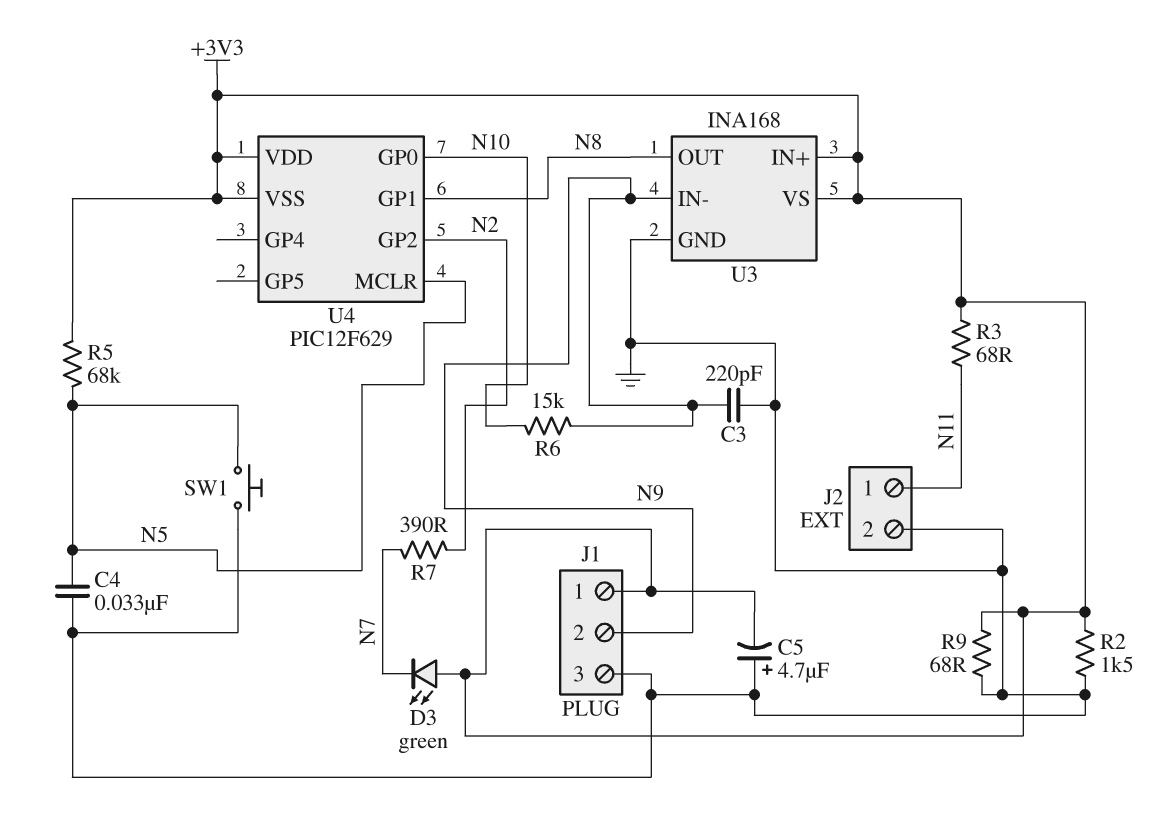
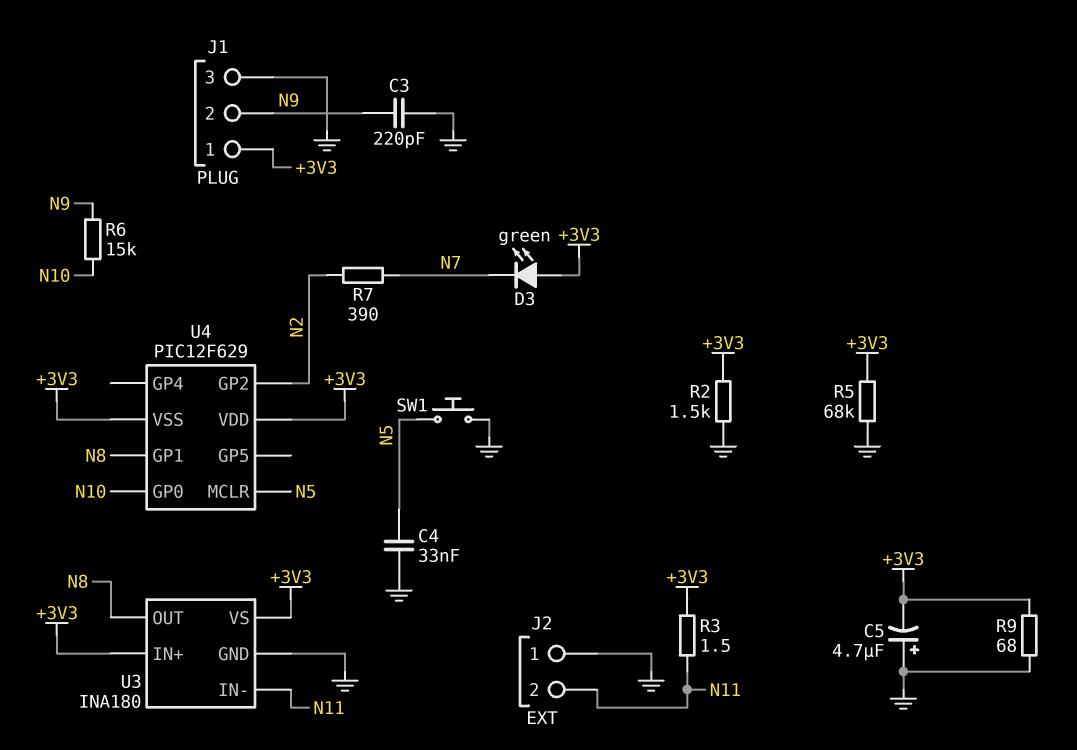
J2 pin 1: N11 -> GND
J2 pin 2: GND -> N11
R3: 68 (+3V3, N11) -> 1.5 (+3V3, N11)
R5: 68k (+3V3, N5) -> 68k (+3V3, GND)
U3: INA168 -> INA180
U3 pin IN-: N9 -> N11

